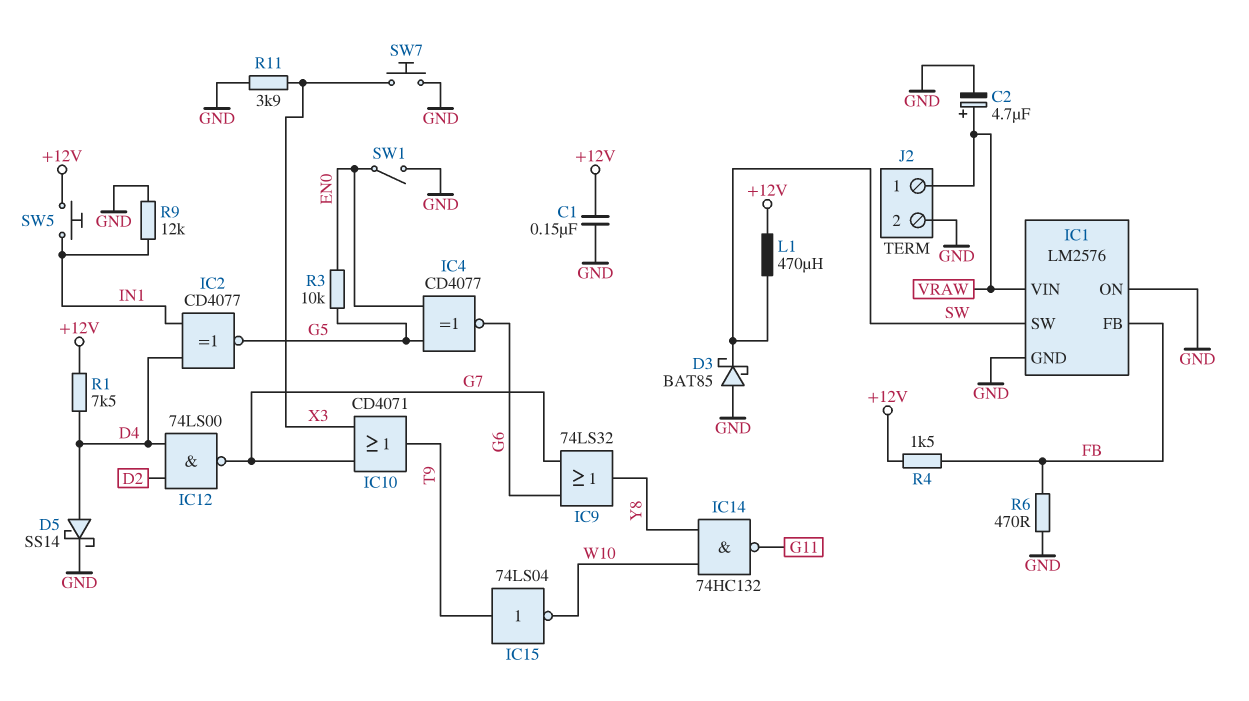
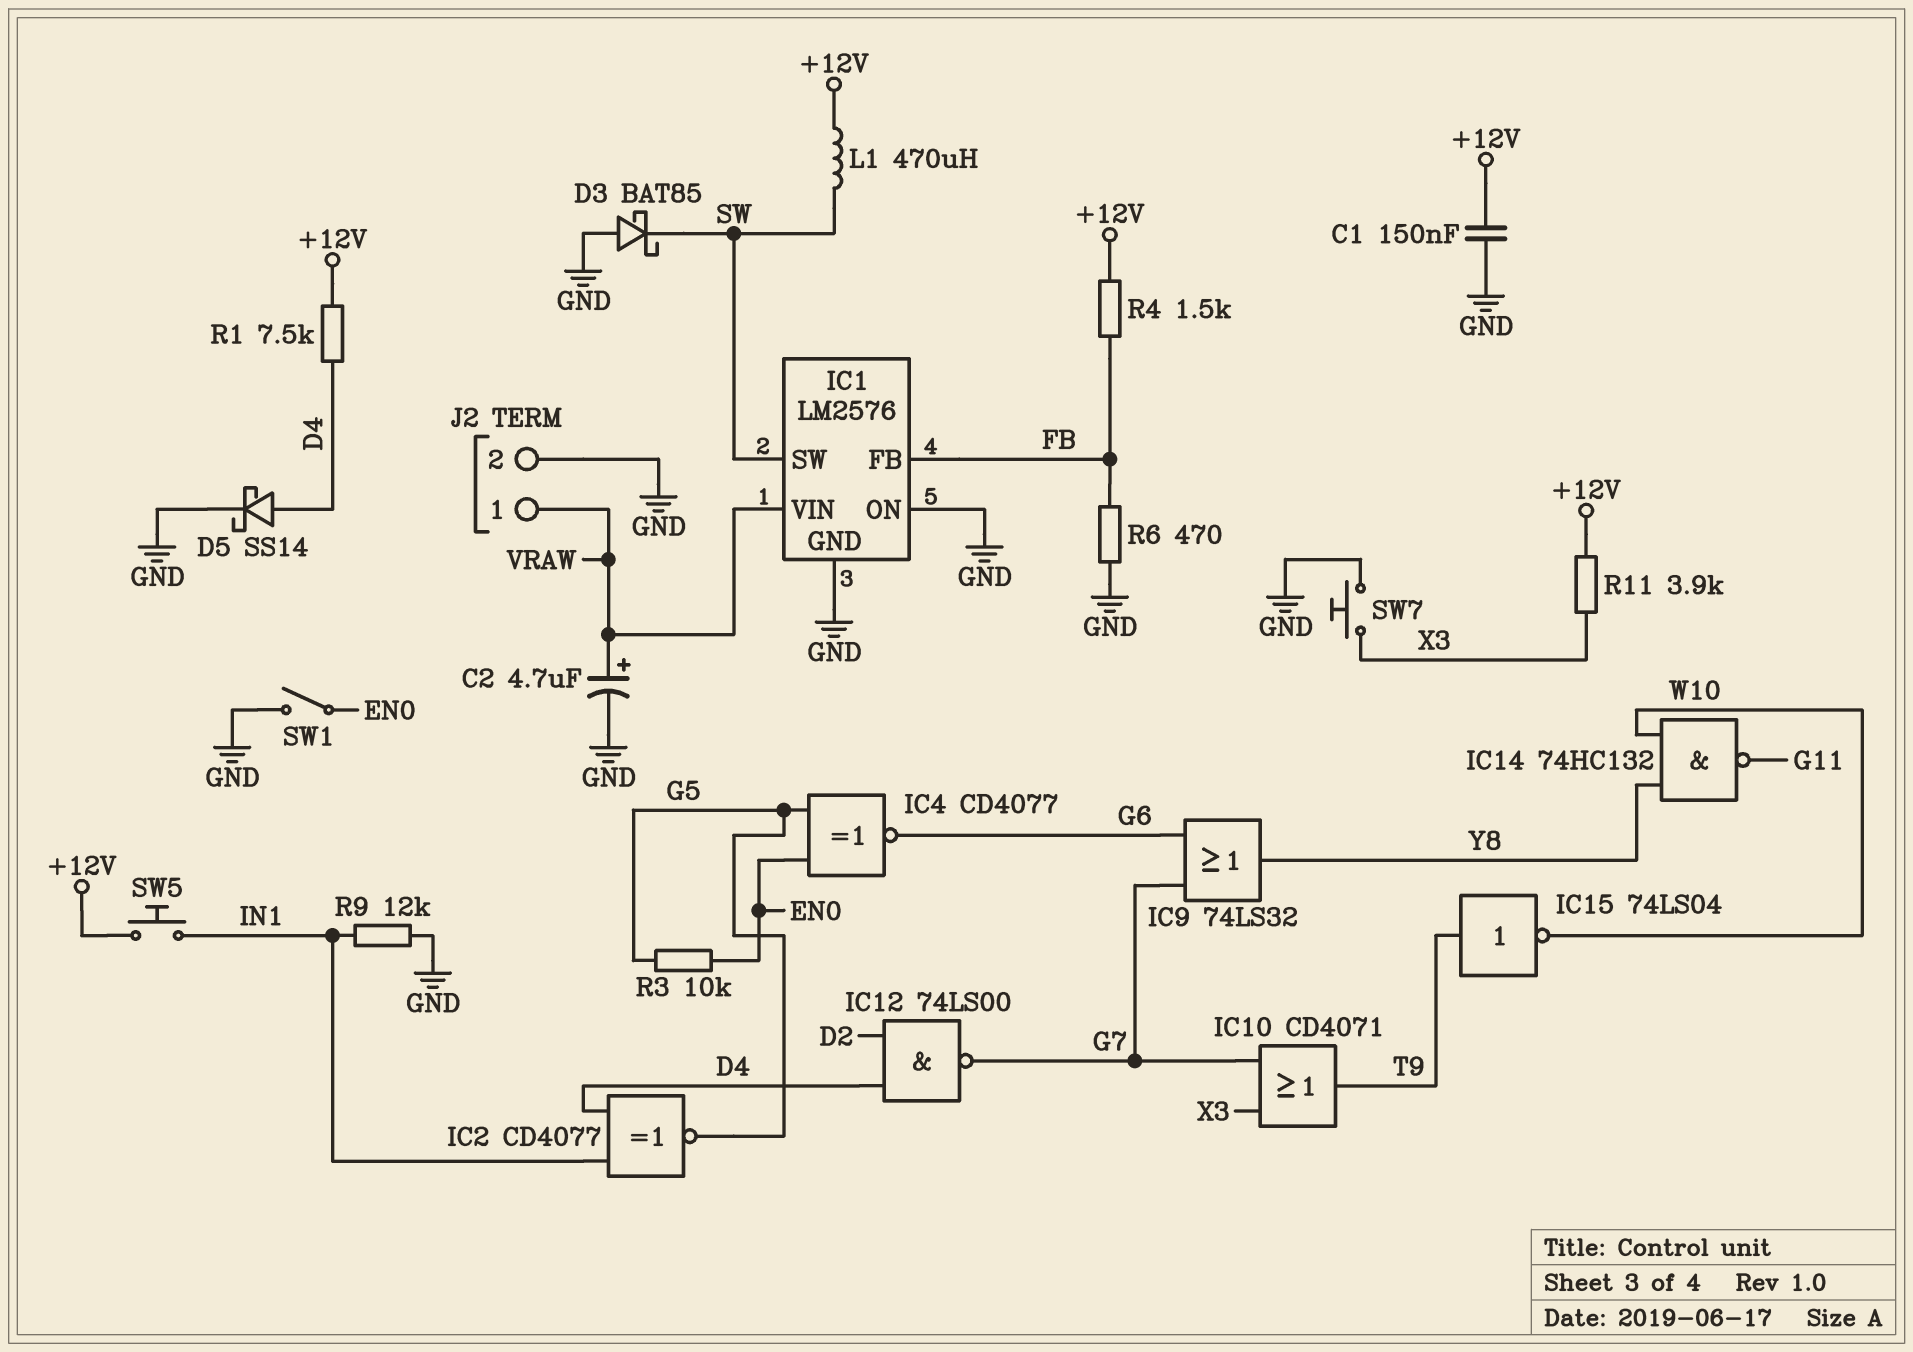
R11: 3.9k (GND, X3) -> 3.9k (+12V, X3)

